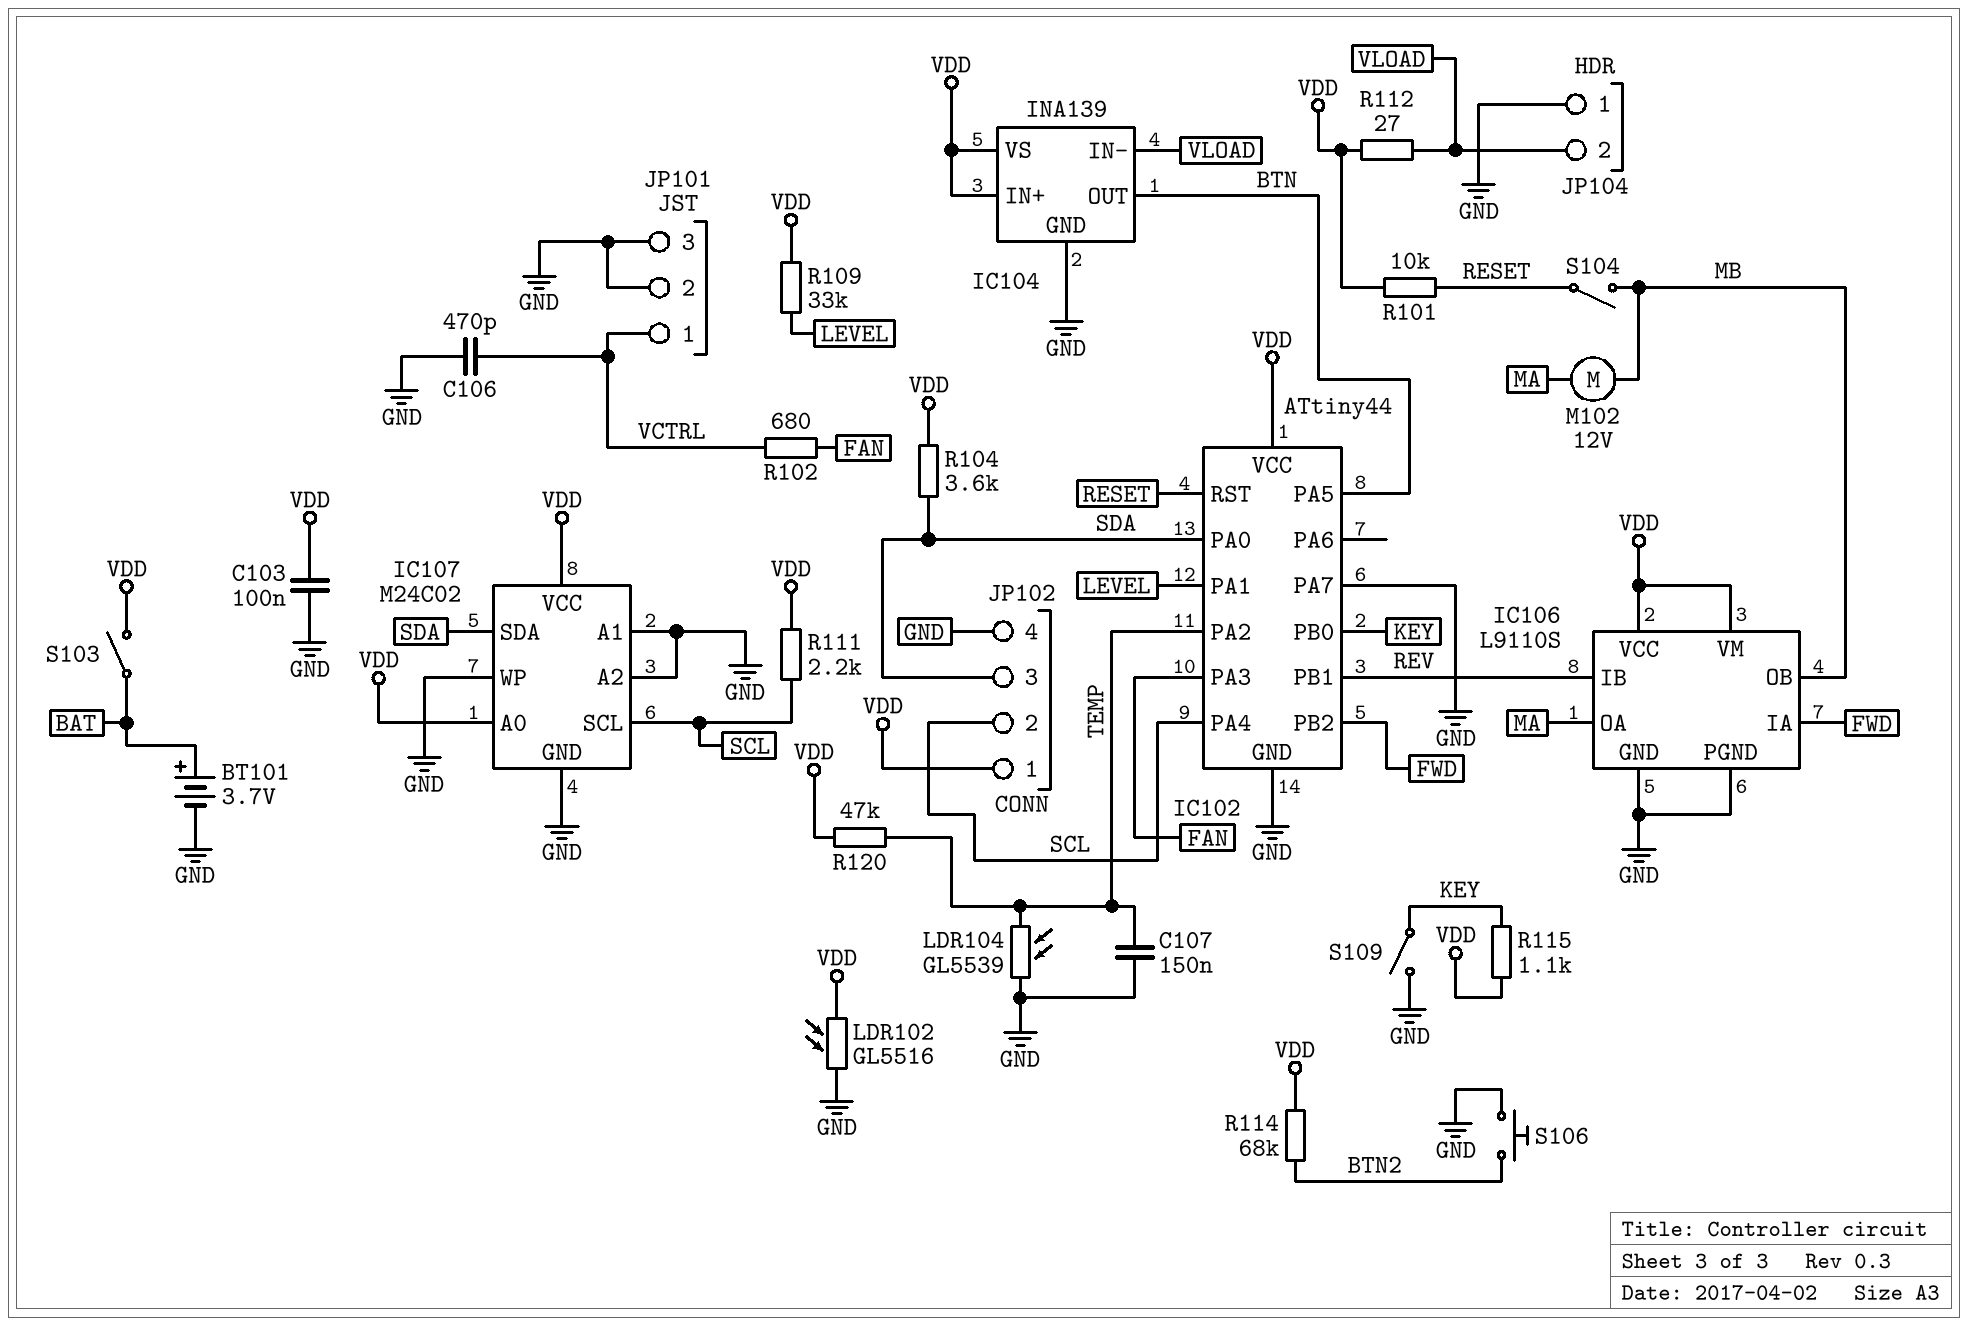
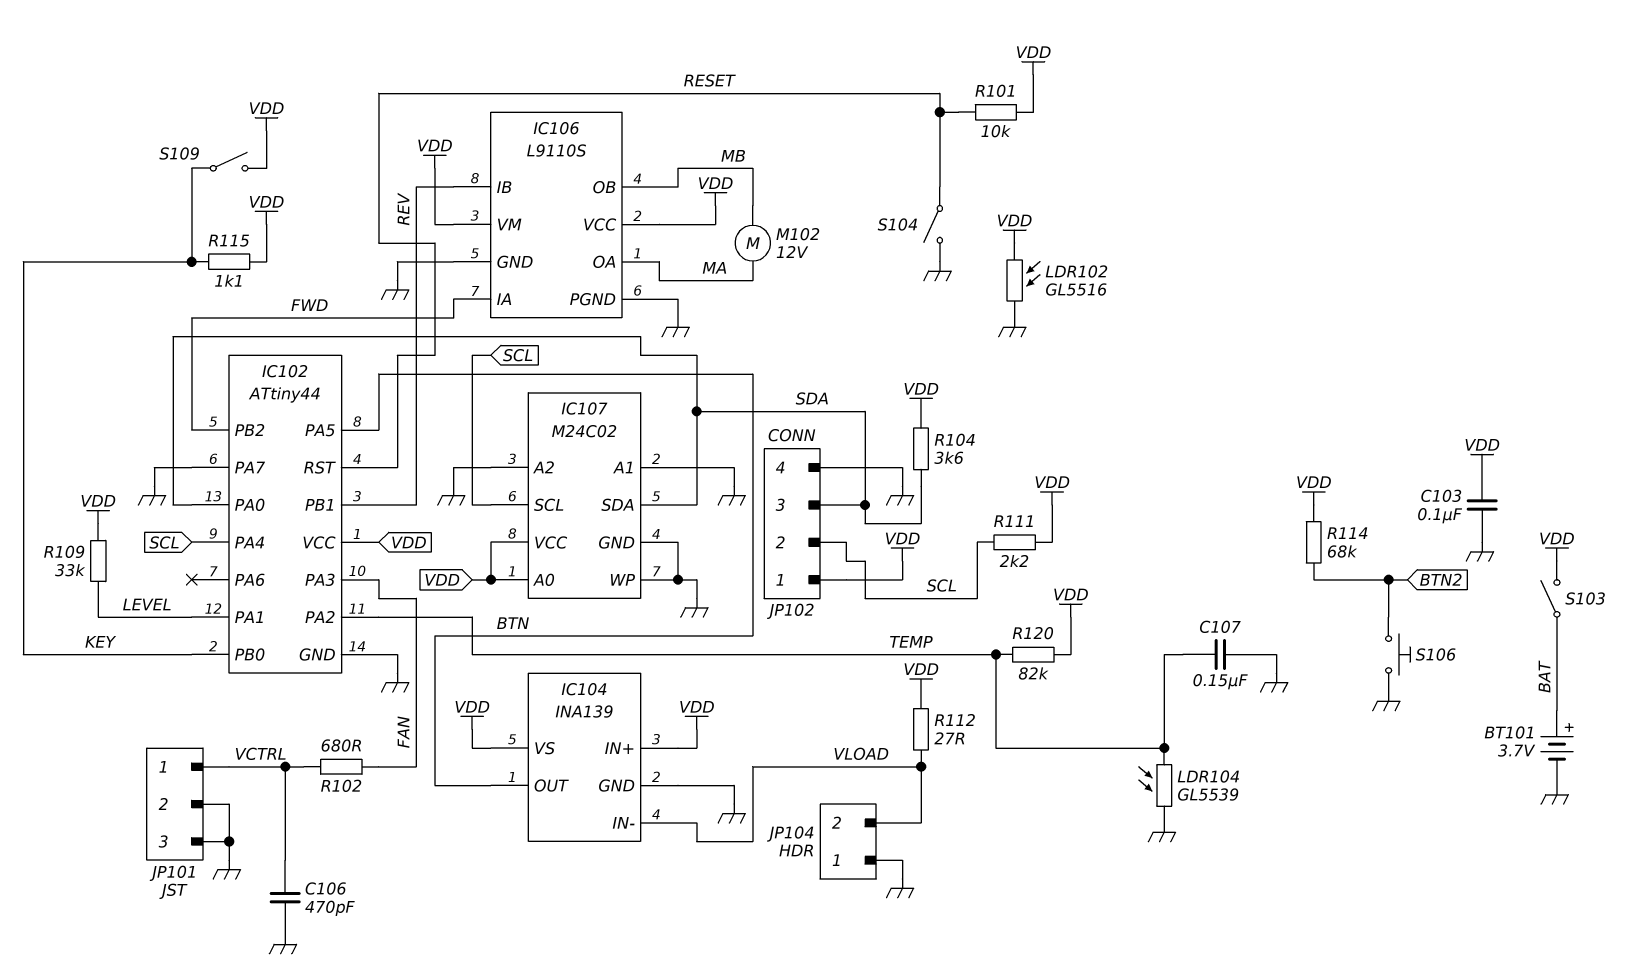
R120: 47k (TEMP, VDD) -> 82k (TEMP, VDD)
S104: switch (MB, RESET) -> switch (GND, RESET)
S109: switch (GND, KEY) -> switch (KEY, VDD)

